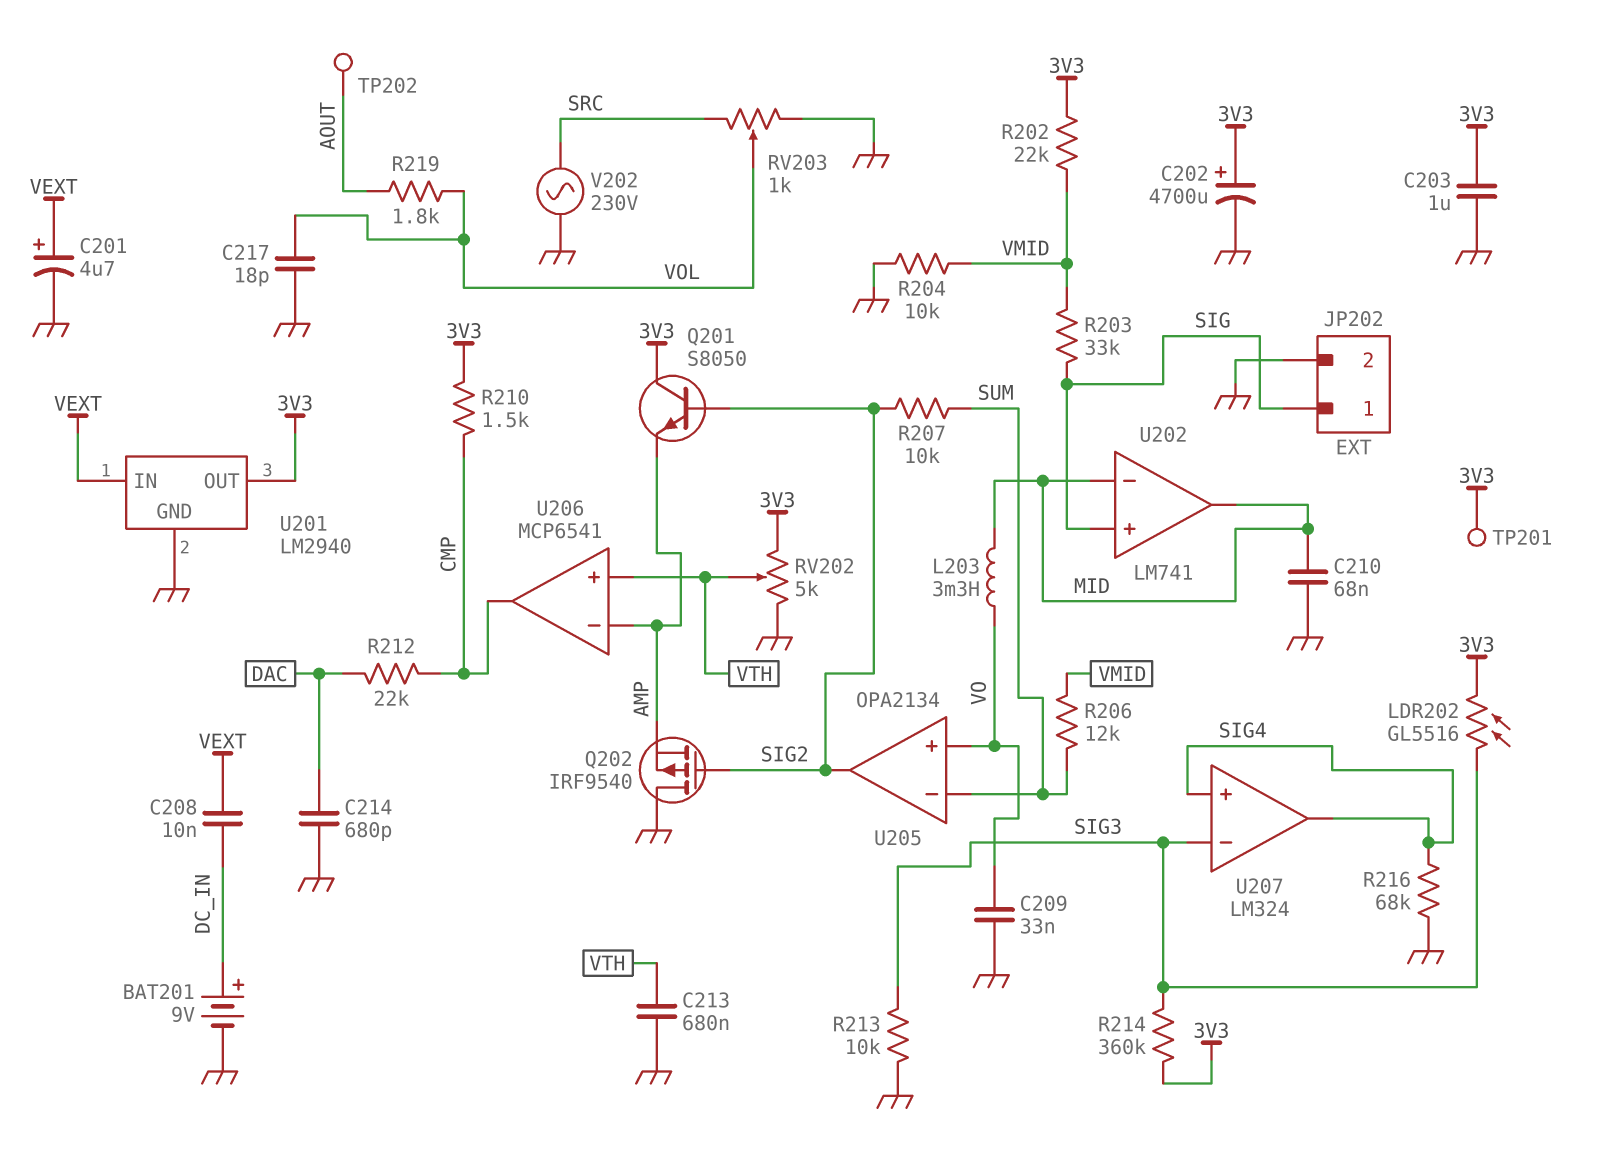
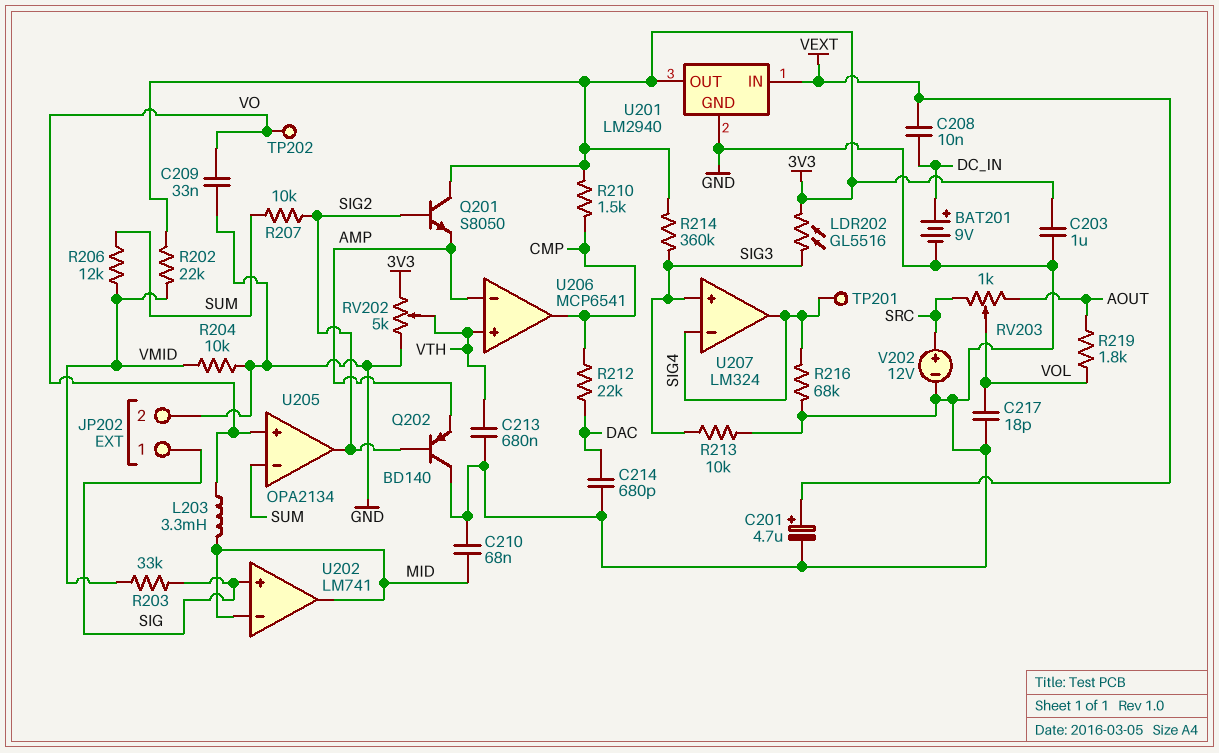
C202: 4700uF (plus 3V3, minus GND) -> none
Q202: PMOS IRF9540 (G SIG2, D GND, S AMP) -> PNP BD140 (B SIG2, C GND, E AMP)
RV203: 1k (GND, SRC, wiper VOL) -> 1k (AOUT, SRC, wiper VOL)
TP201: test point (3V3) -> test point (SIG4)
TP202: test point (AOUT) -> test point (VO)
U207 pin in+: SIG4 -> SIG3
U207 pin in-: SIG3 -> SIG4
V202: AC 230V (GND, SRC) -> 12V (plus SRC, minus GND)

